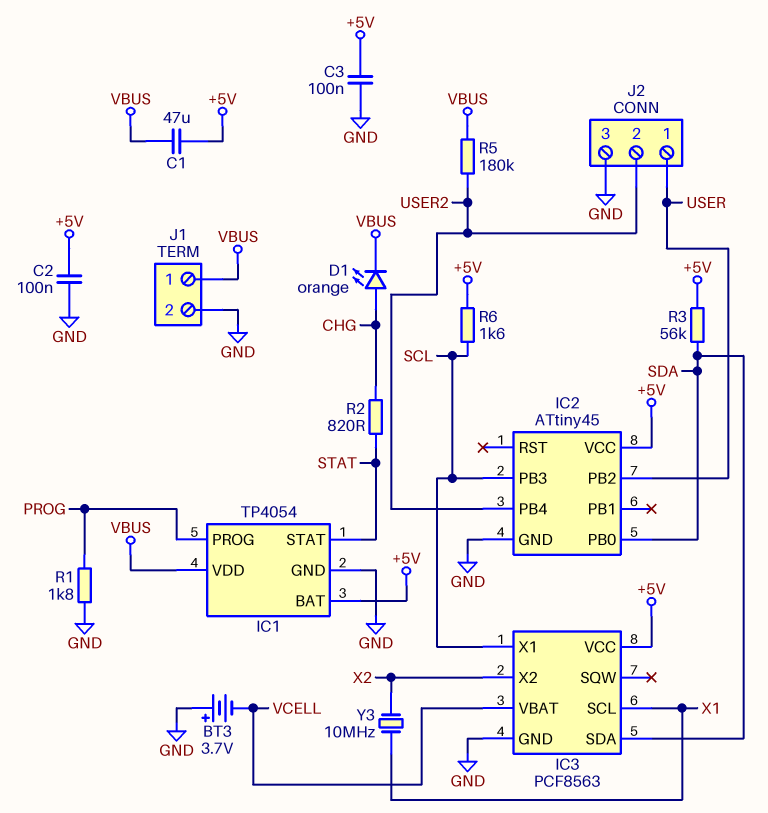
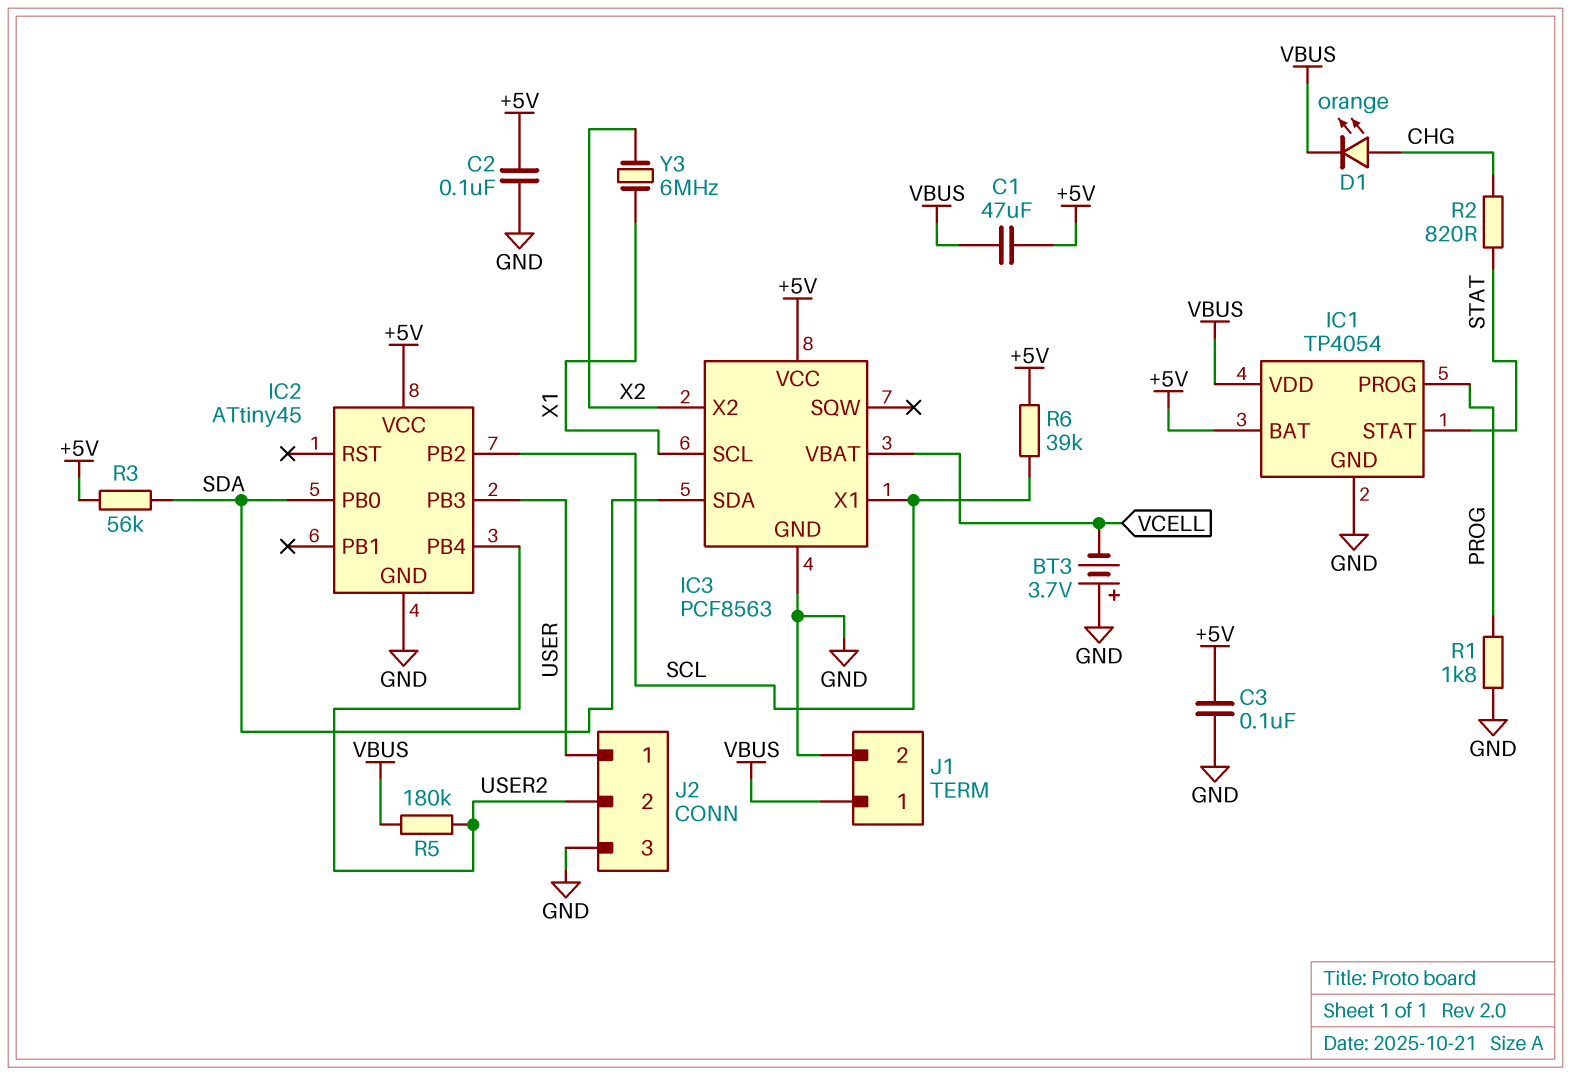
IC2 pin PB2: USER -> SCL
IC2 pin PB3: SCL -> USER
R6: 1.6k (+5V, SCL) -> 39k (+5V, SCL)
Y3: 10MHz (X1, X2) -> 6MHz (X1, X2)

